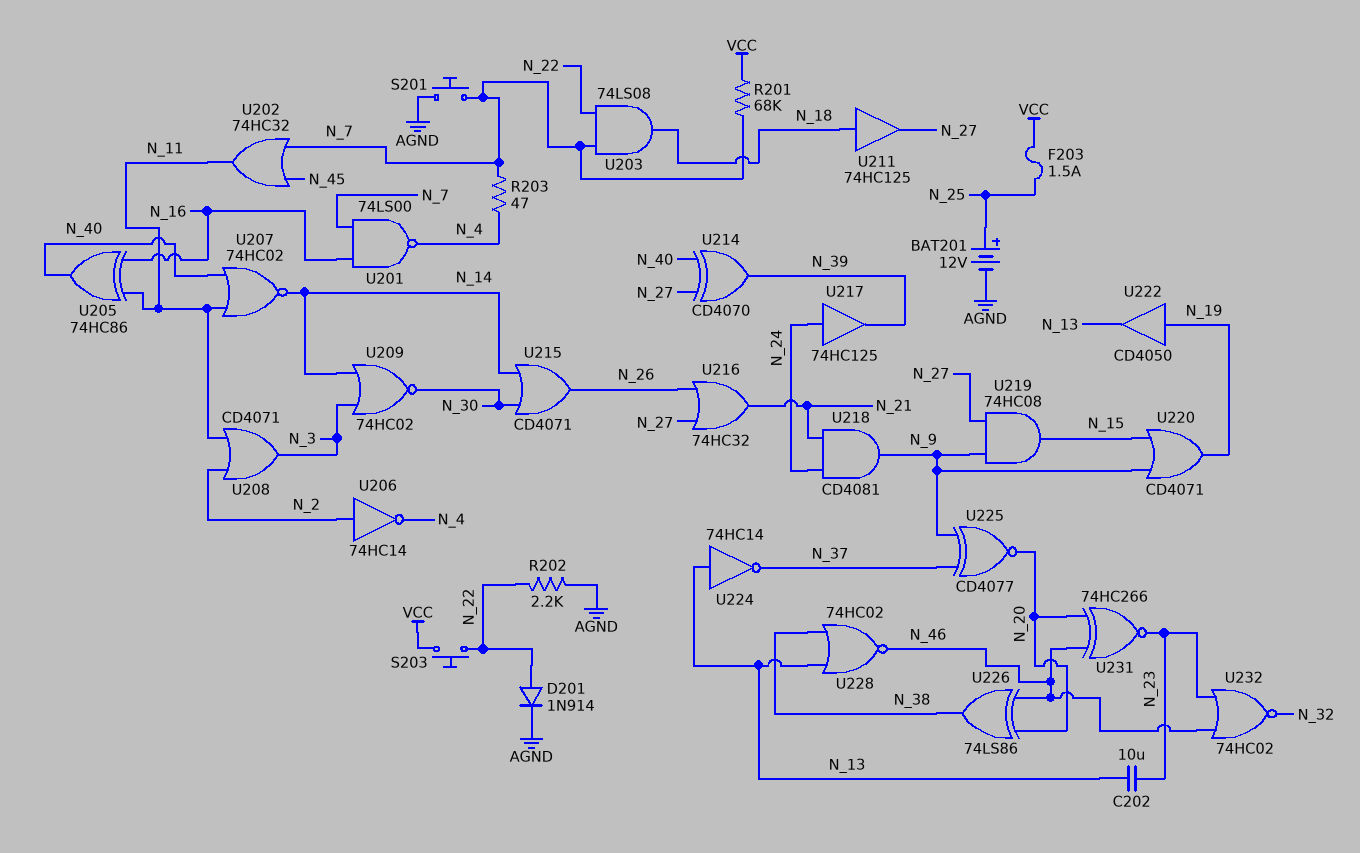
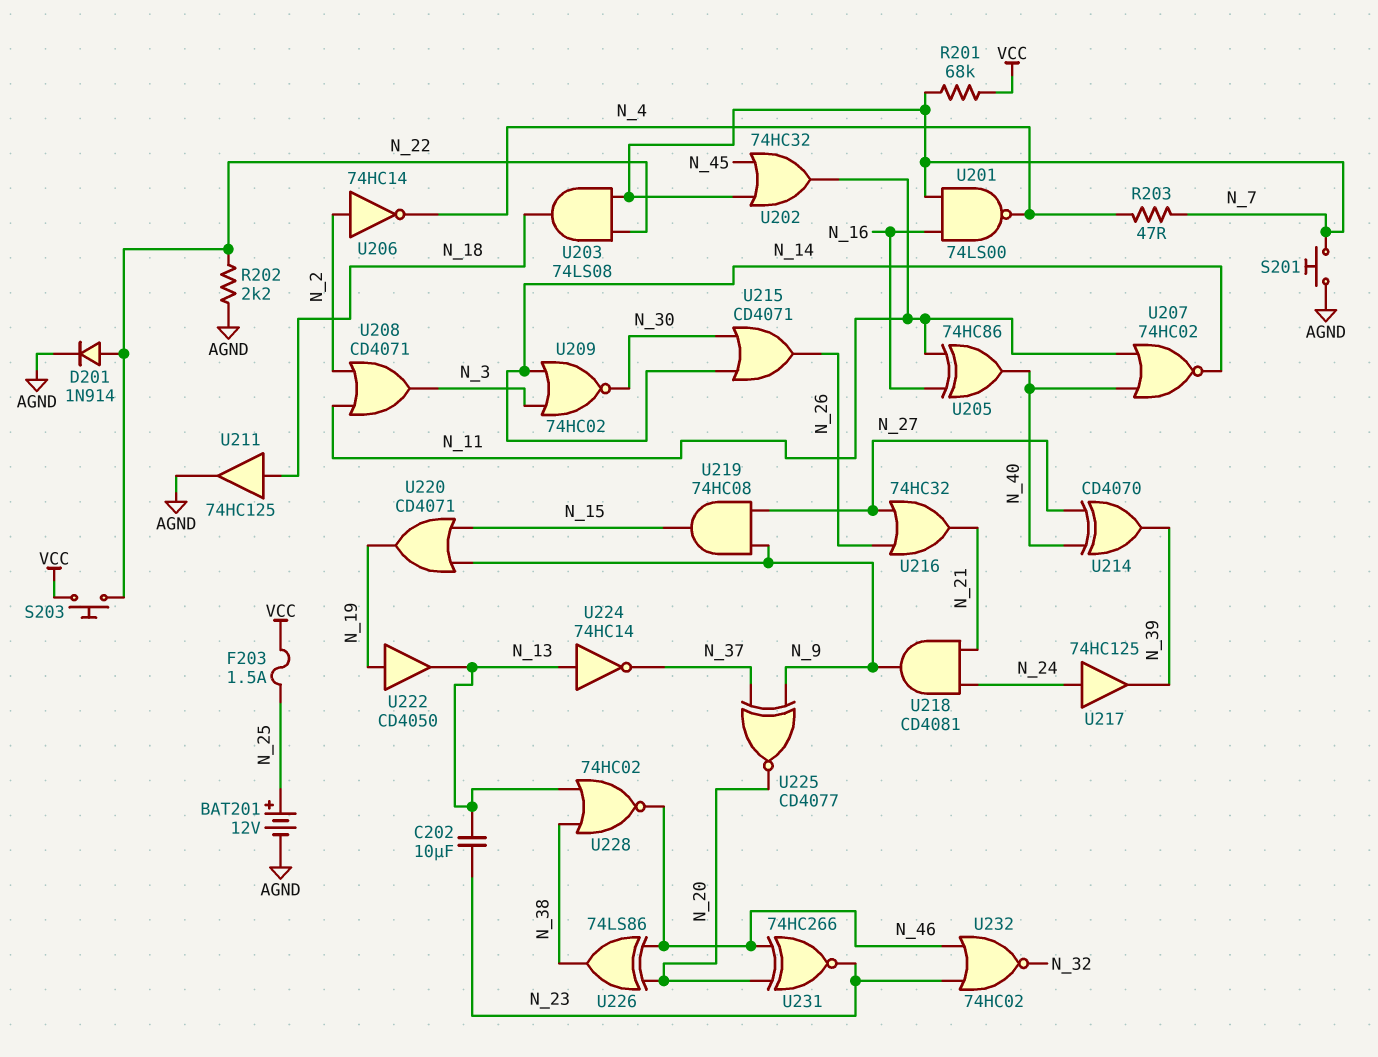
U211: buffer 74HC125 (in N_18, out N_27) -> buffer 74HC125 (in N_18, out AGND)

